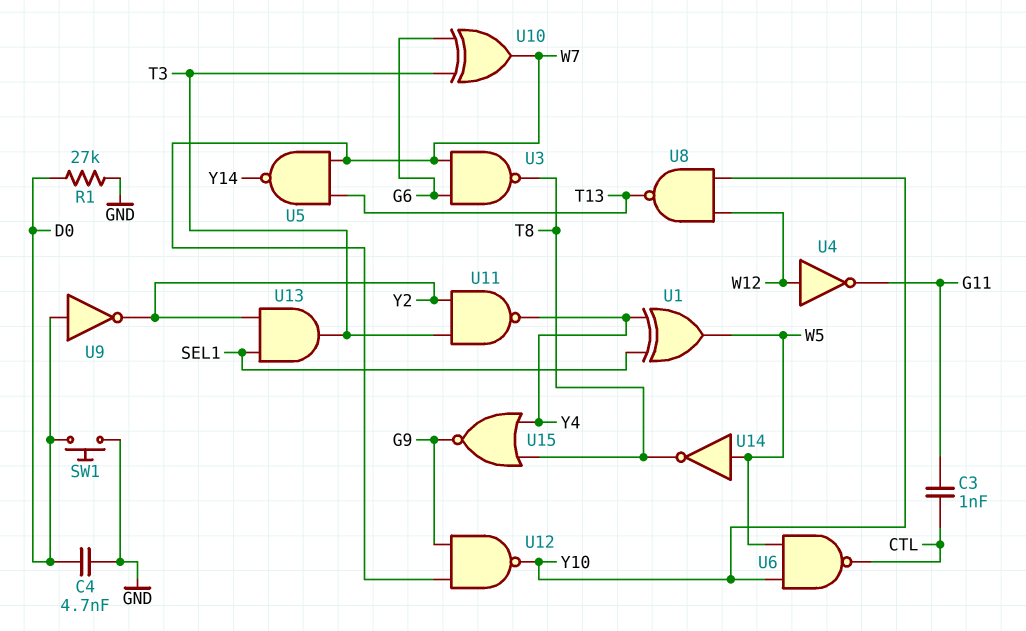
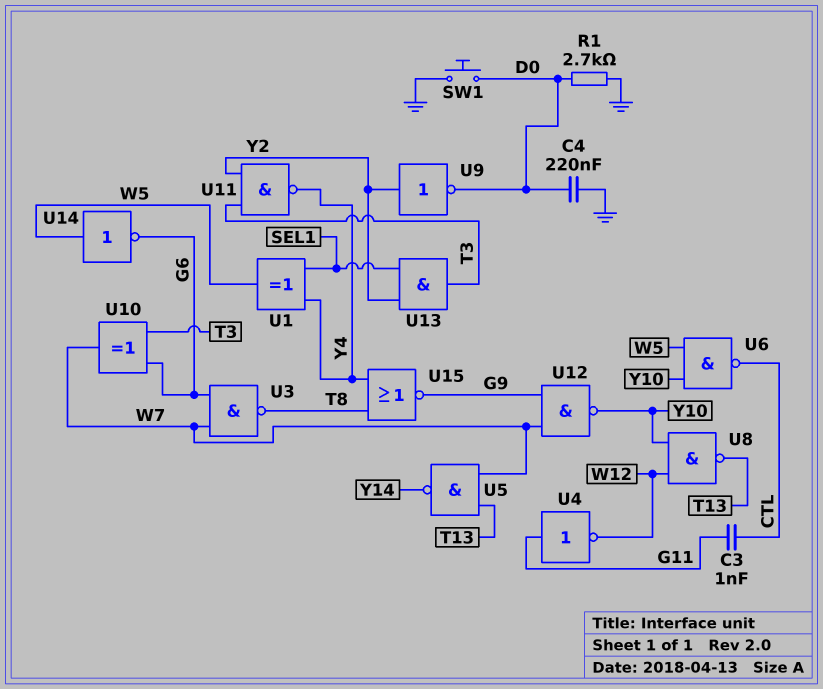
C4: 4.7nF (D0, GND) -> 220nF (D0, GND)
R1: 27k (D0, GND) -> 2.7k (D0, GND)
U4: NOT (in W12, out G11) -> NOT (in G11, out W12)
U9: NOT (in D0, out Y2) -> NOT (in Y2, out D0)
U14: NOT (in W5, out T8) -> NOT (in W5, out G6)

